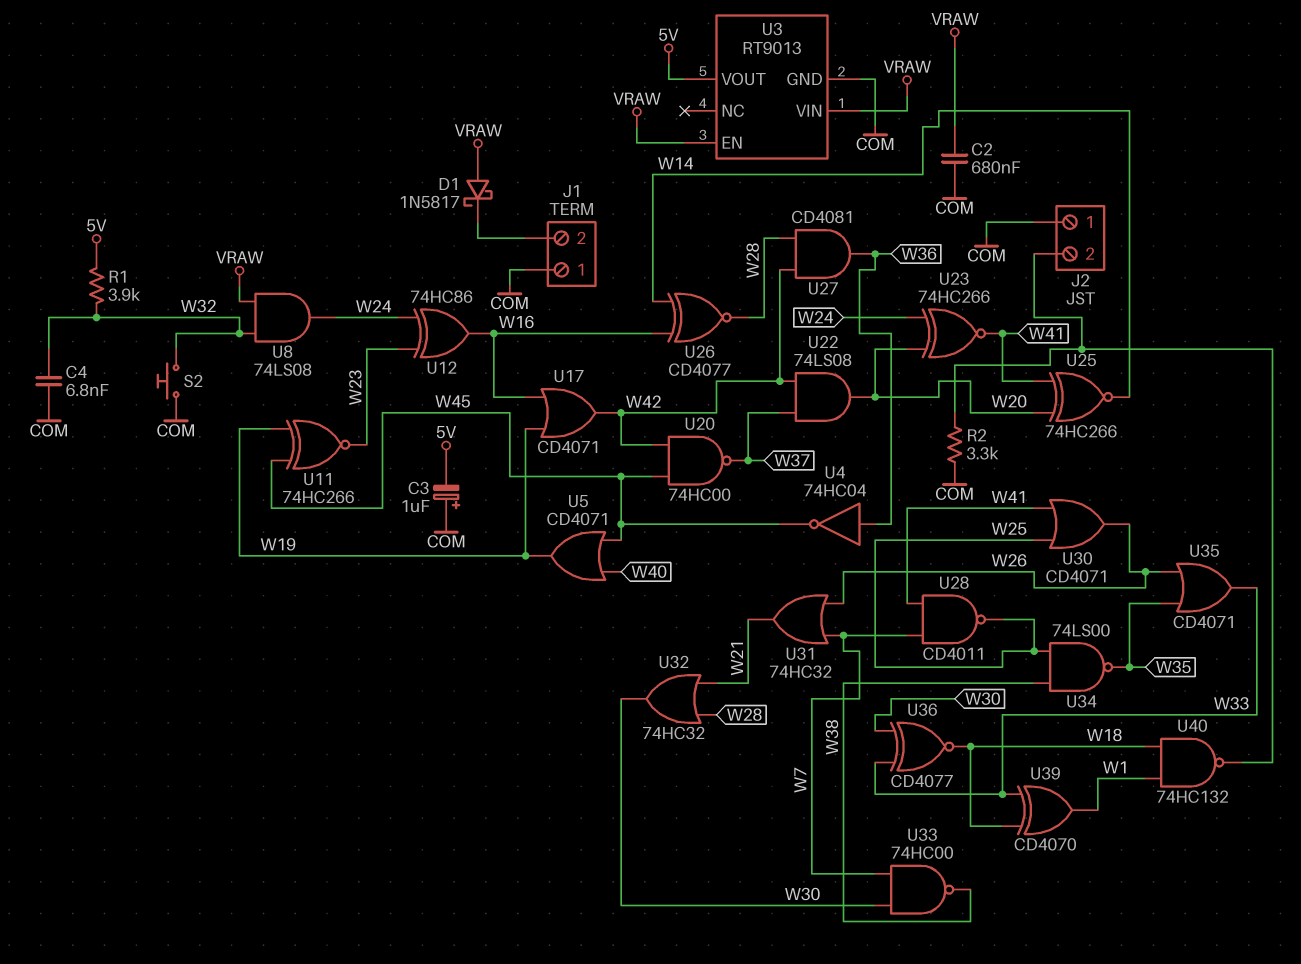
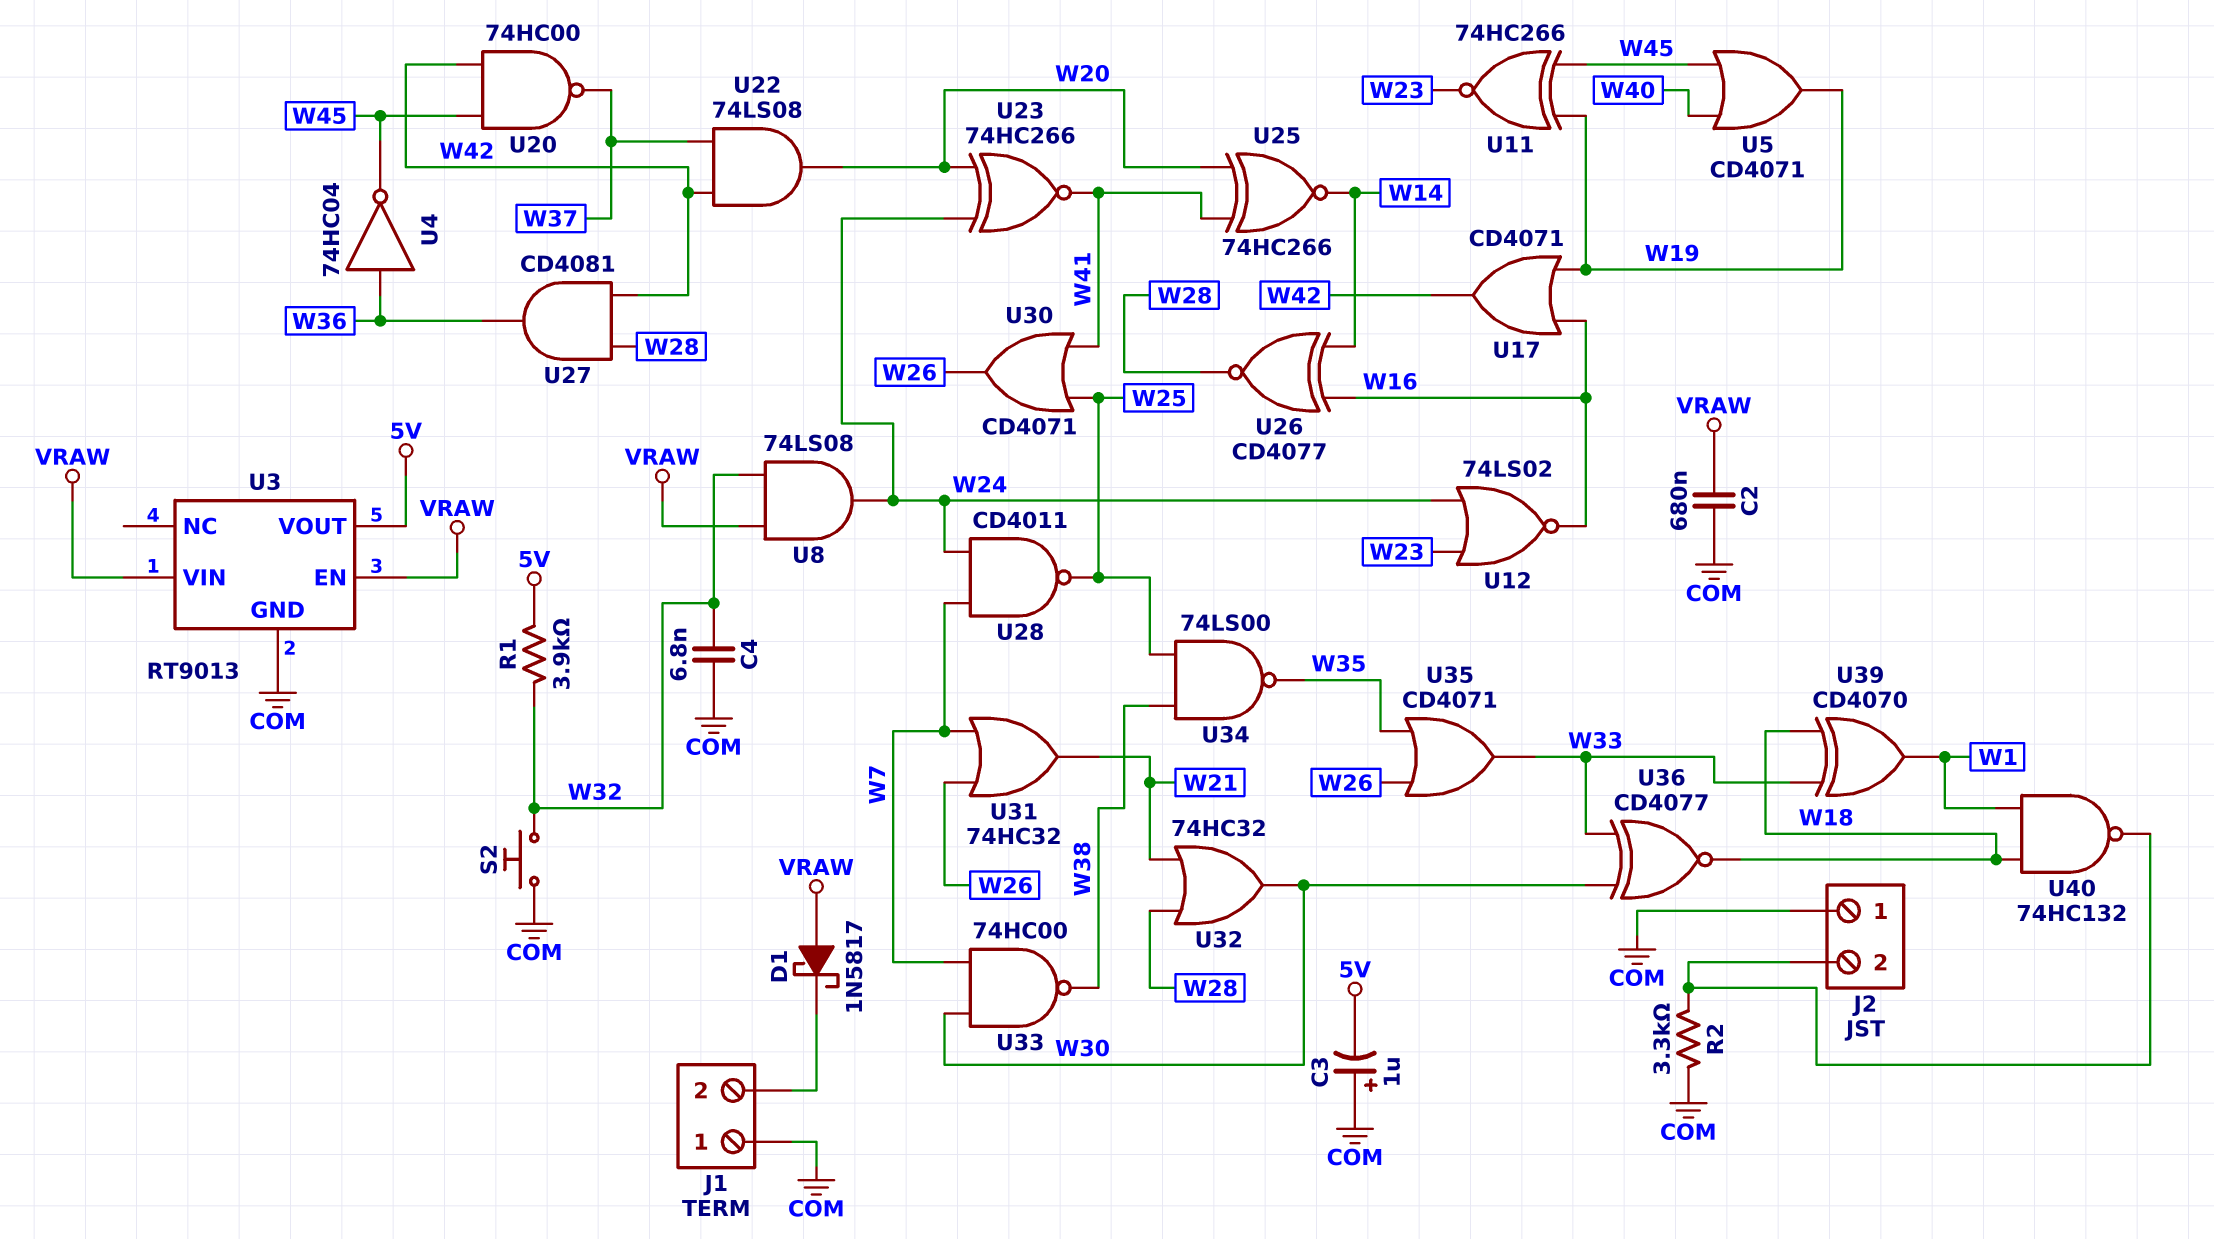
U12: XOR 74HC86 (in W23, in W24, out W16) -> NOR 74LS02 (in W23, in W24, out W16)
U28: NAND CD4011 (in W7, in W41, out W25) -> NAND CD4011 (in W7, in W24, out W25)

